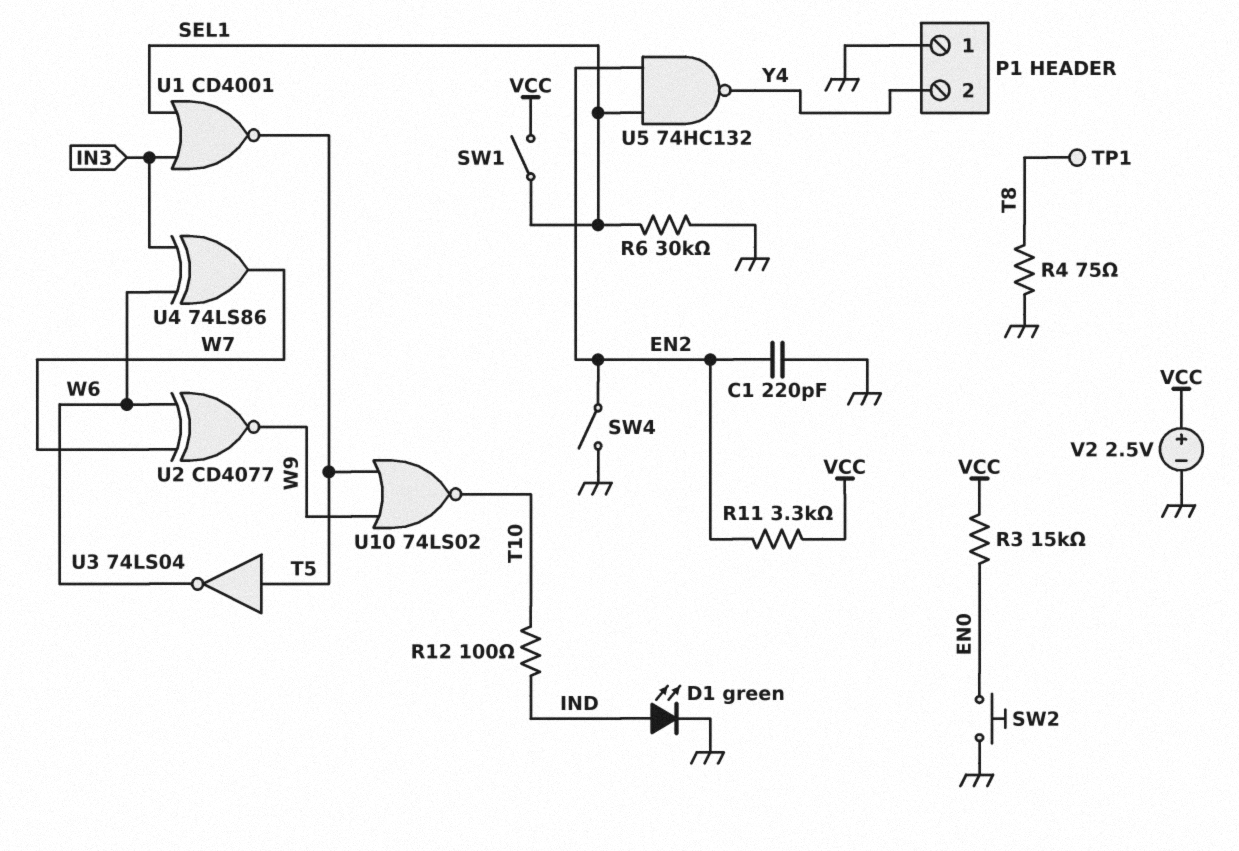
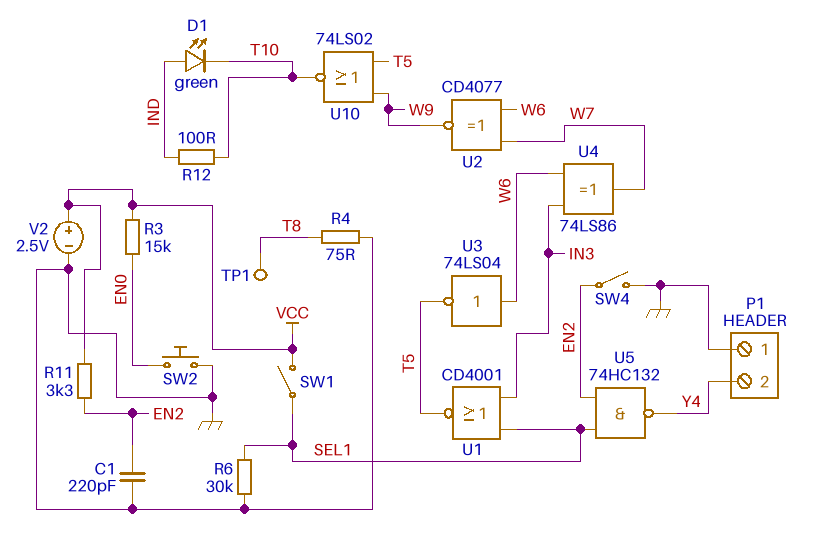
D1: LED green (A IND, K GND) -> LED green (A IND, K T10)
U3: NOT 74LS04 (in T5, out W6) -> NOT 74LS04 (in W6, out T5)

